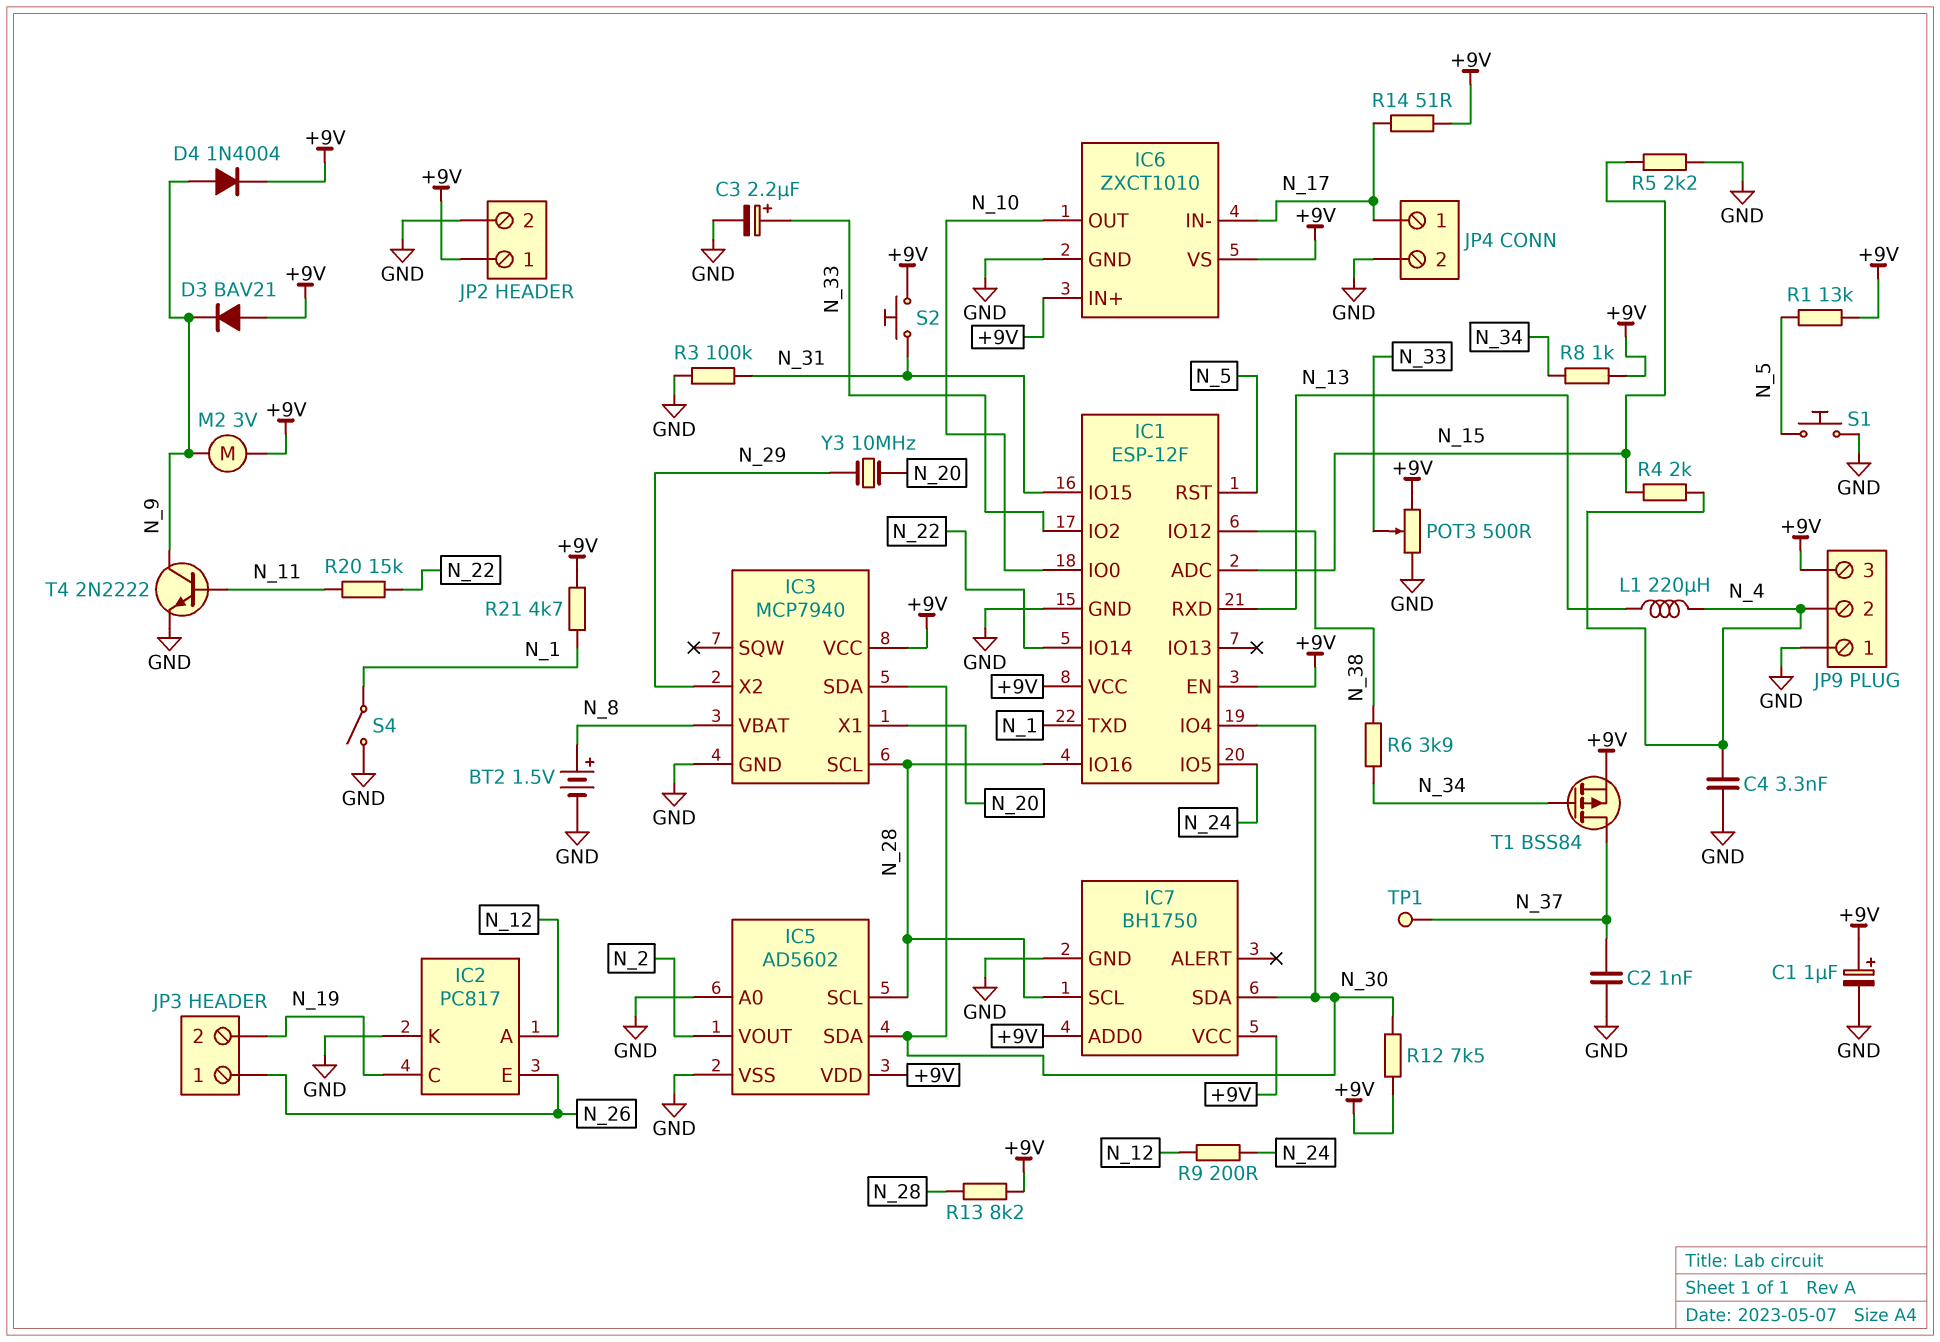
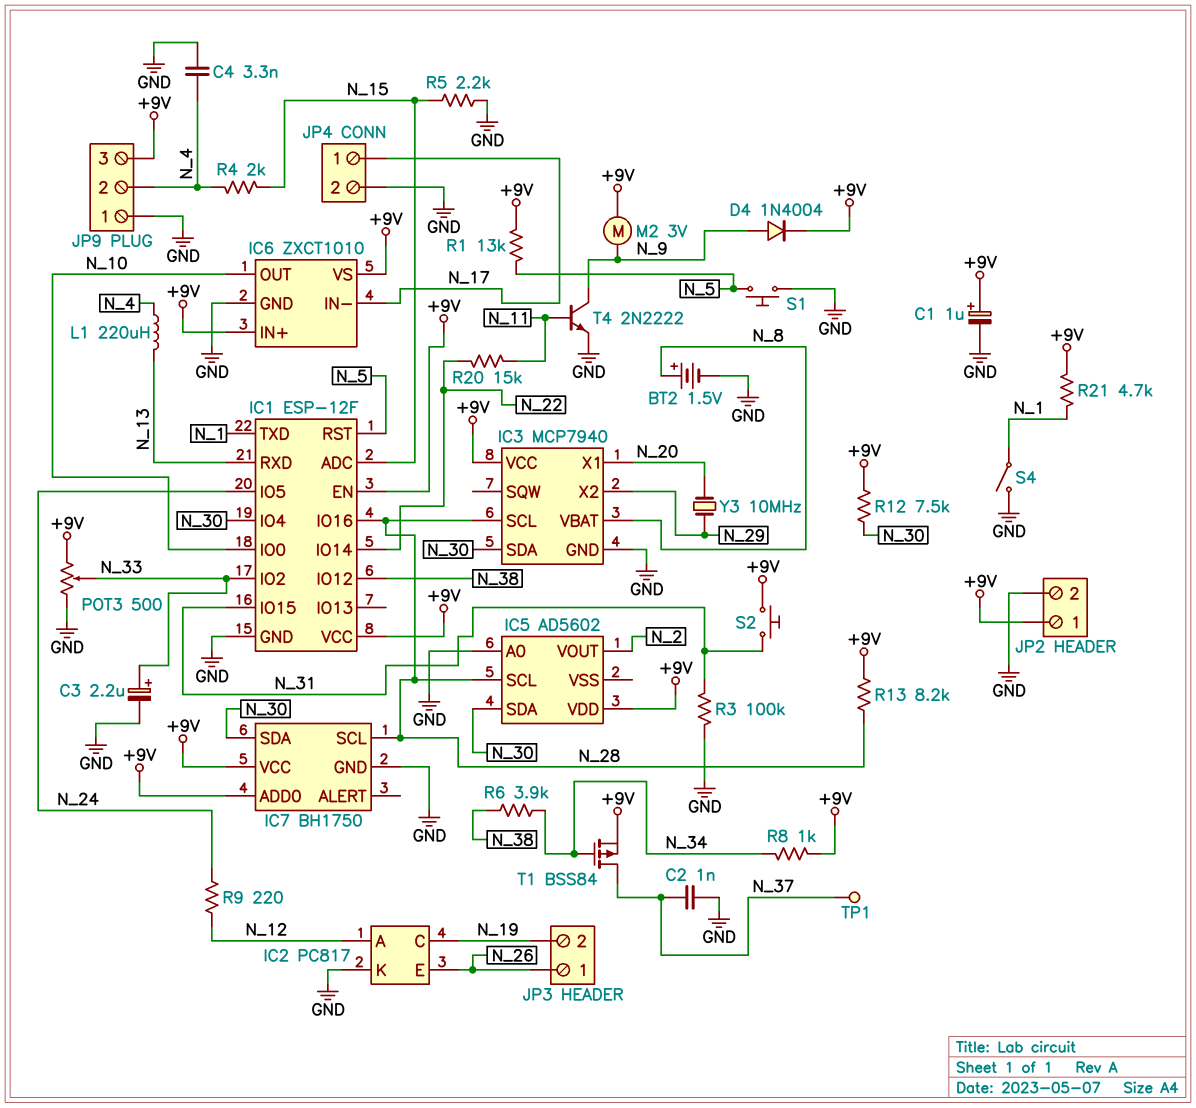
D3: diode BAV21 (A +9V, K N_9) -> none
IC5 pin VSS: GND -> none
R9: 200 (N_12, N_24) -> 220 (N_12, N_24)
R14: 51 (+9V, N_17) -> none

